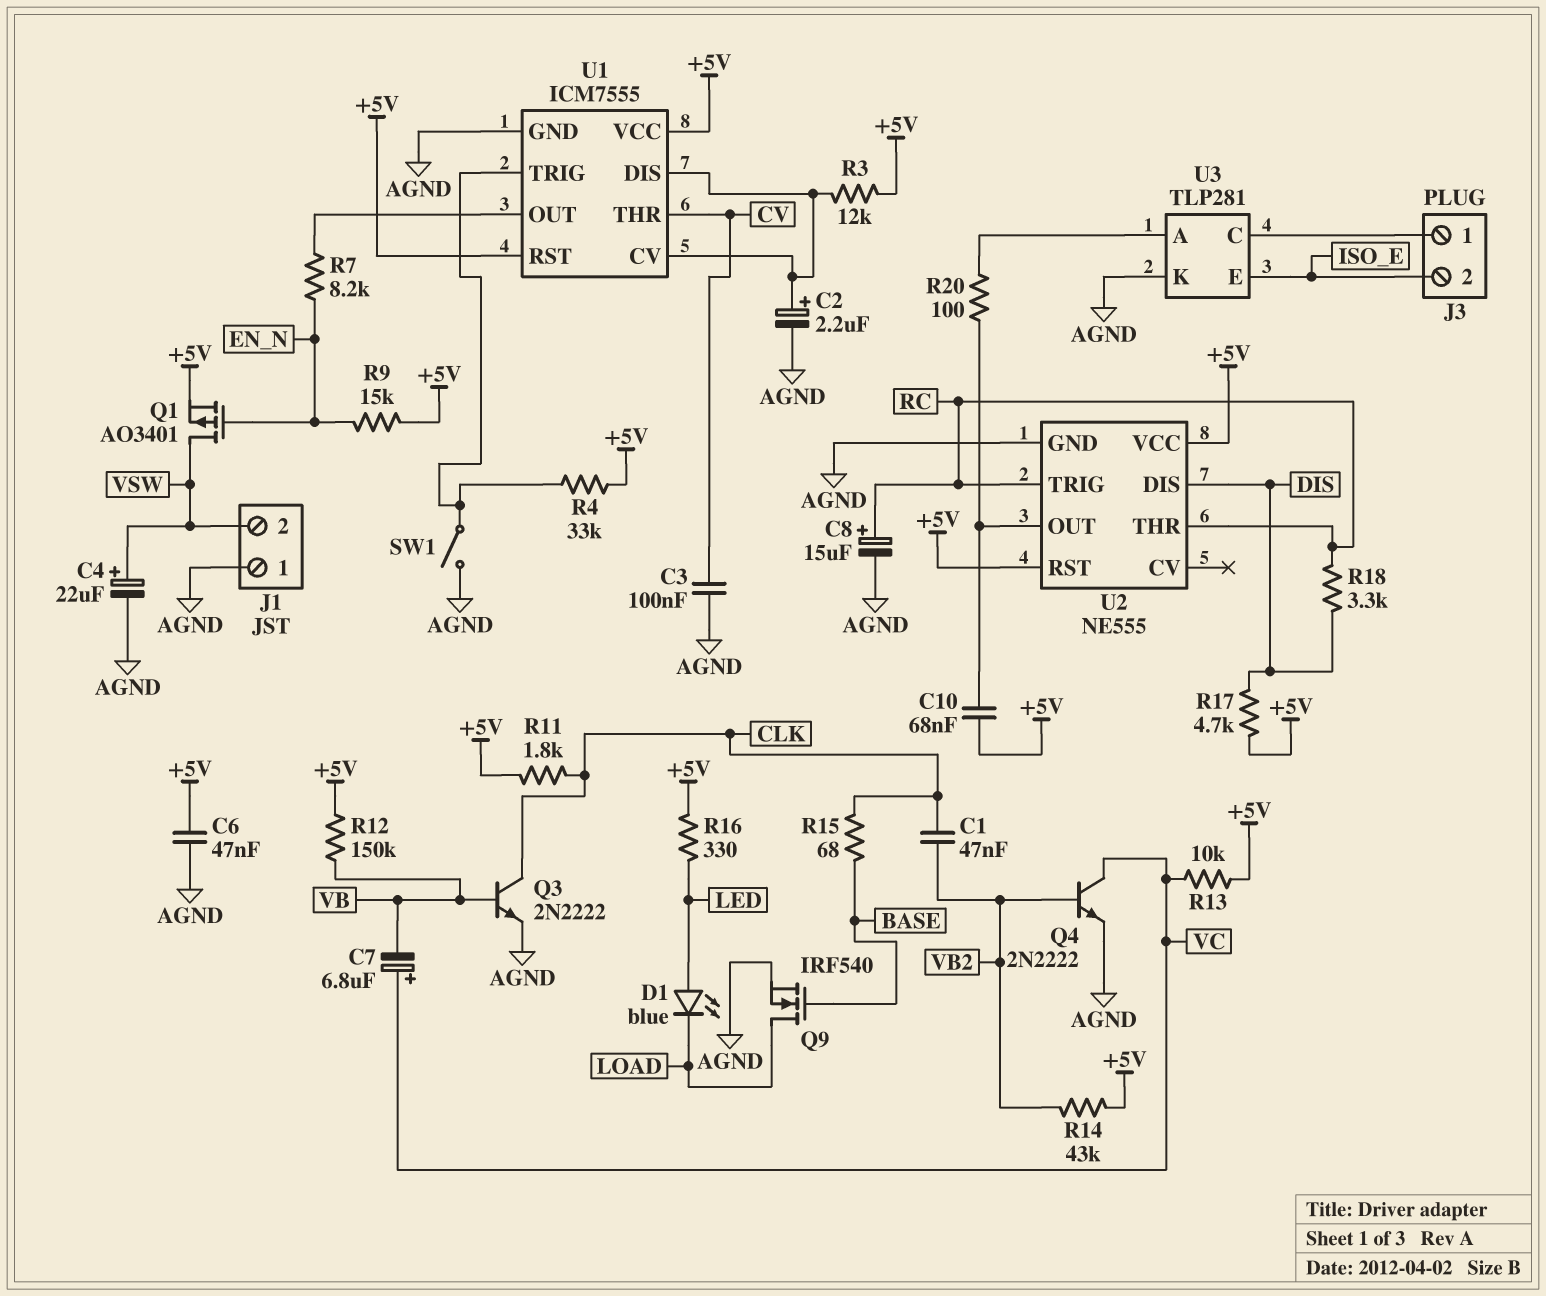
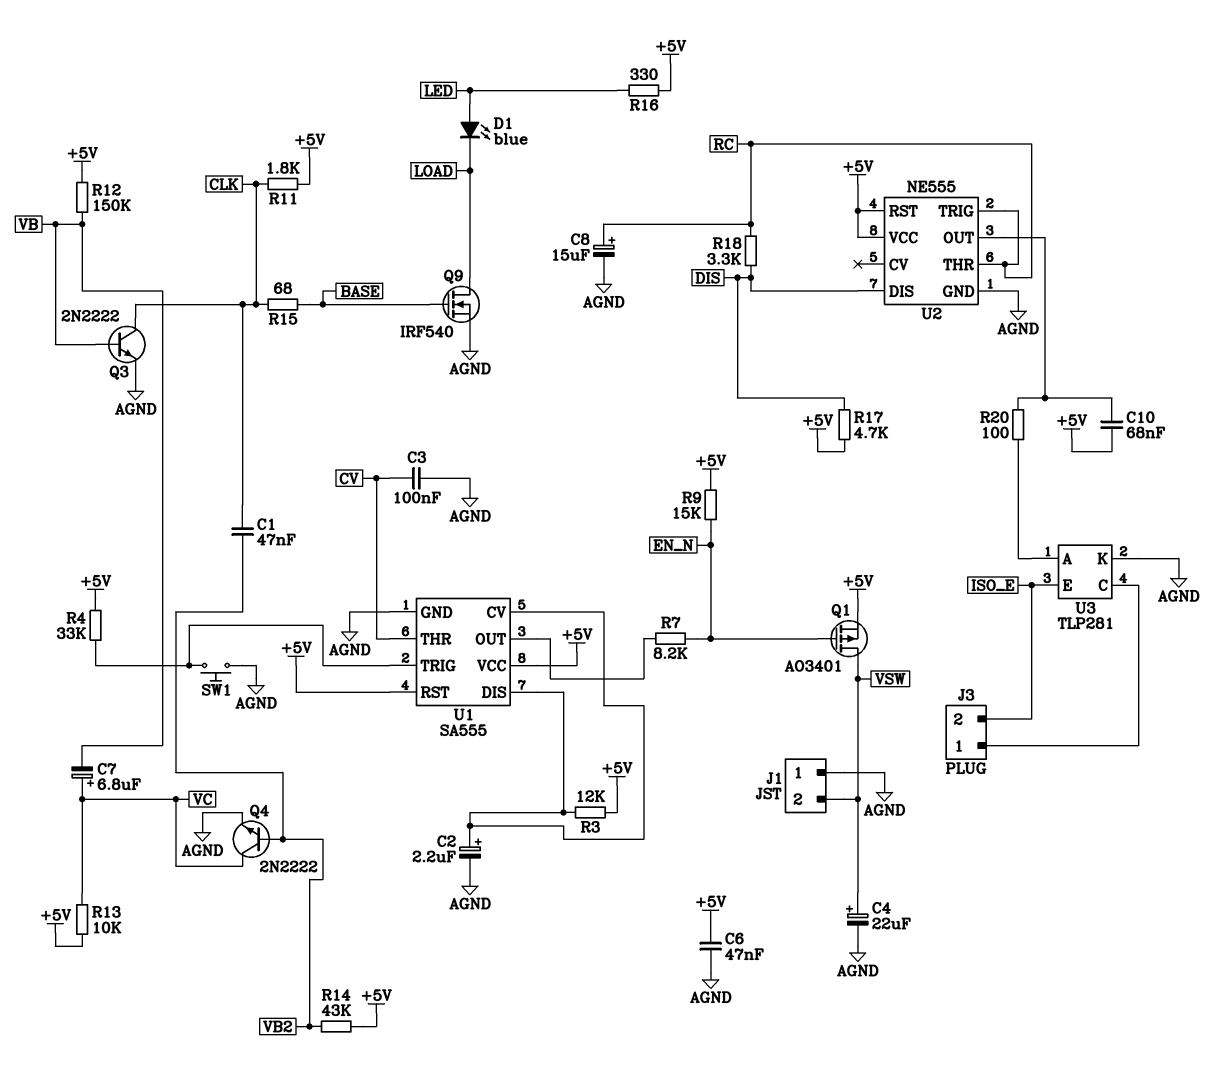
SW1: switch (AGND, U1/TRIG) -> button (AGND, U1/TRIG)
U1: ICM7555 -> SA555

